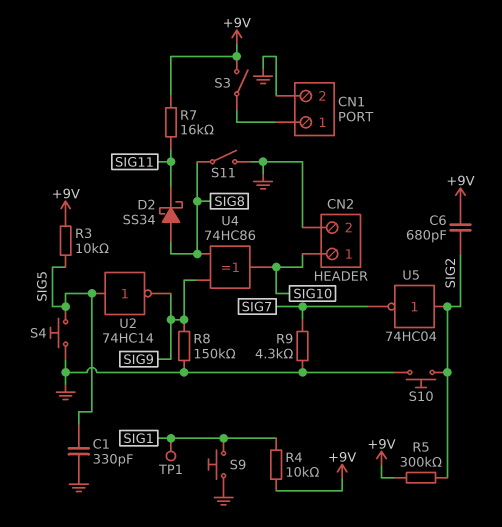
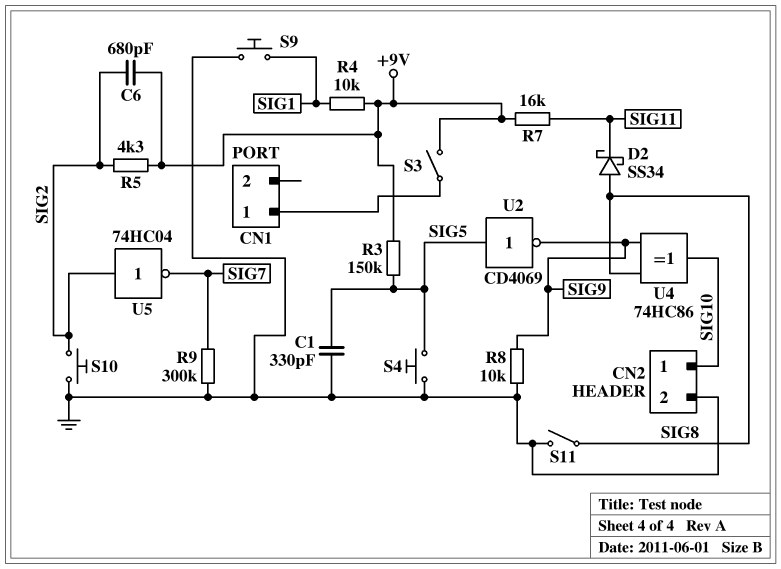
CN1 pin 2: GND -> none
R3: 10k (+9V, SIG5) -> 150k (+9V, SIG5)
R5: 300k (+9V, SIG2) -> 4.3k (+9V, SIG2)
R8: 150k (GND, SIG9) -> 10k (GND, SIG9)
R9: 4.3k (GND, SIG7) -> 300k (GND, SIG7)
TP1: test point (SIG1) -> none
U2: NOT 74HC14 (in SIG5, out SIG9) -> NOT CD4069 (in SIG5, out SIG9)

